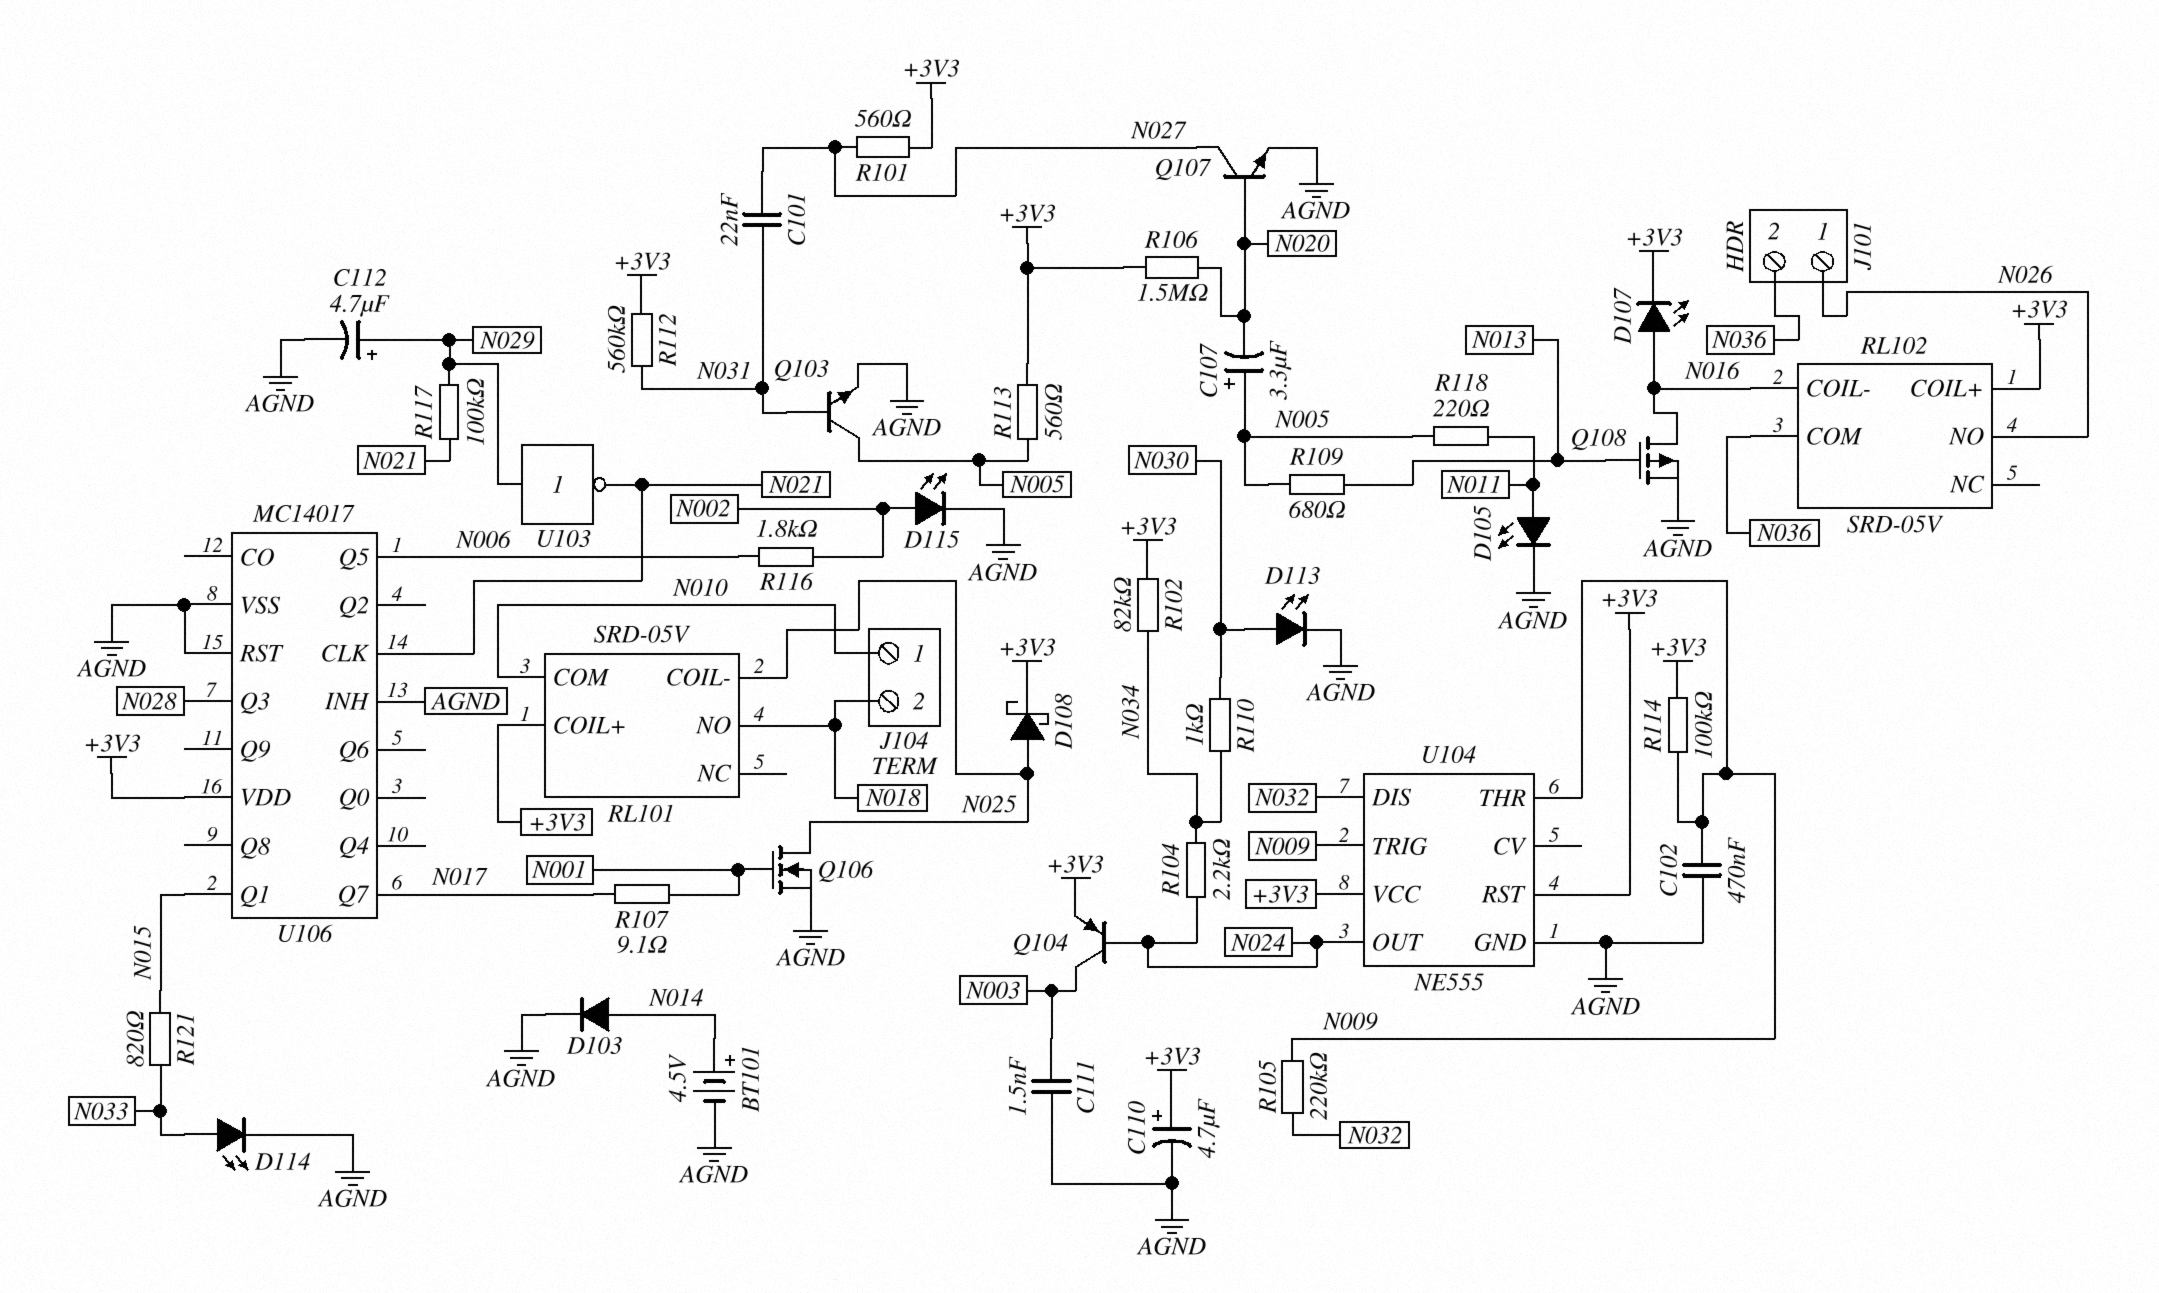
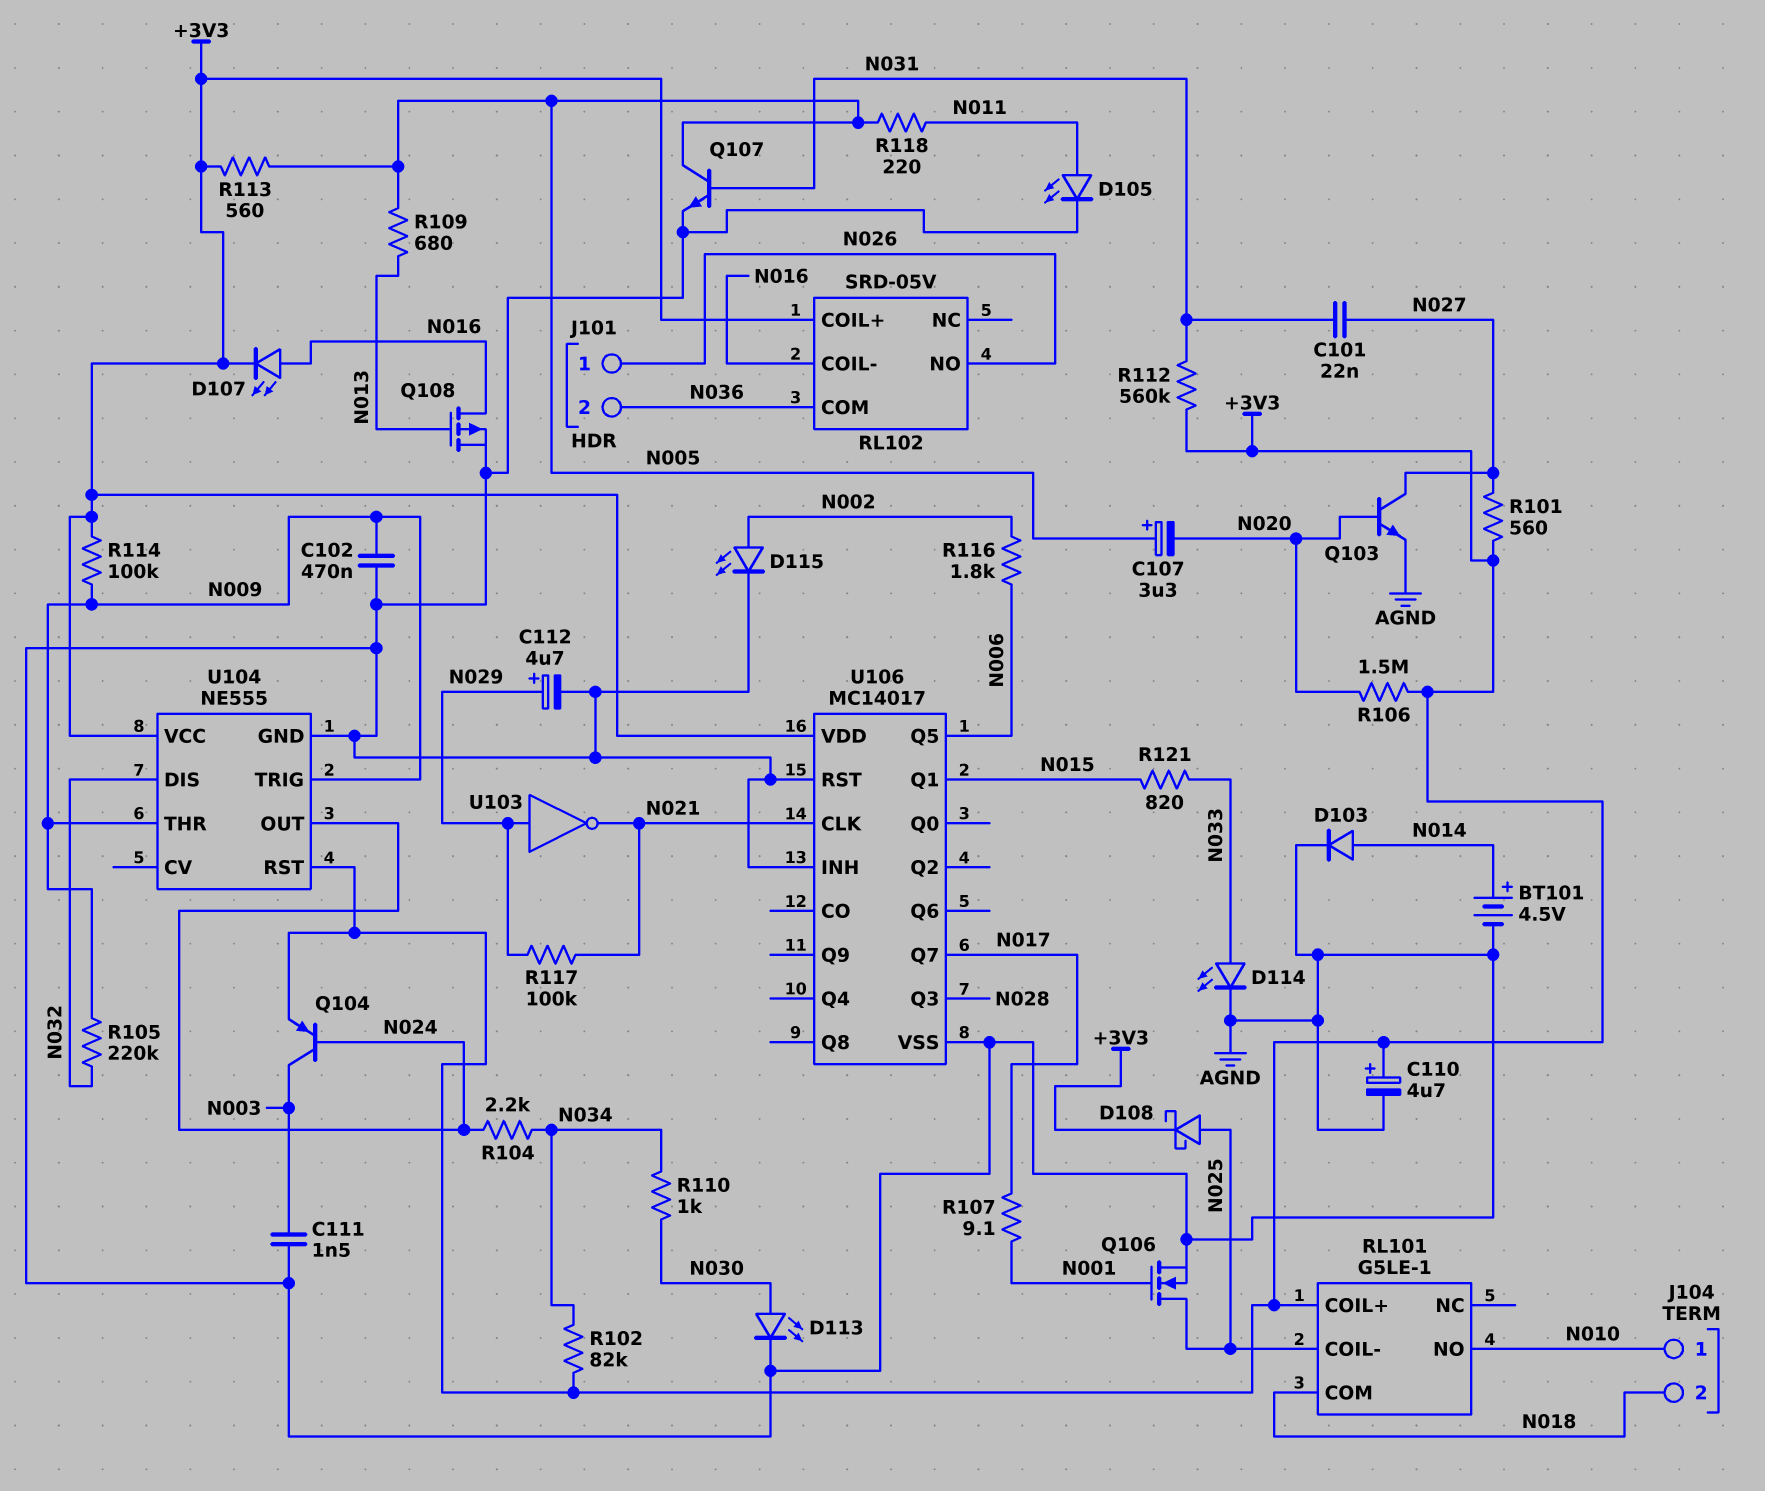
Q103: NPN (B N031, C N005, E AGND) -> NPN (B N020, C N027, E AGND)
Q107: NPN (B N020, C N027, E AGND) -> NPN (B N031, C N005, E AGND)
RL101: SRD-05V -> G5LE-1
RL101 pin COM: N010 -> N018
RL101 pin NO: N018 -> N010

